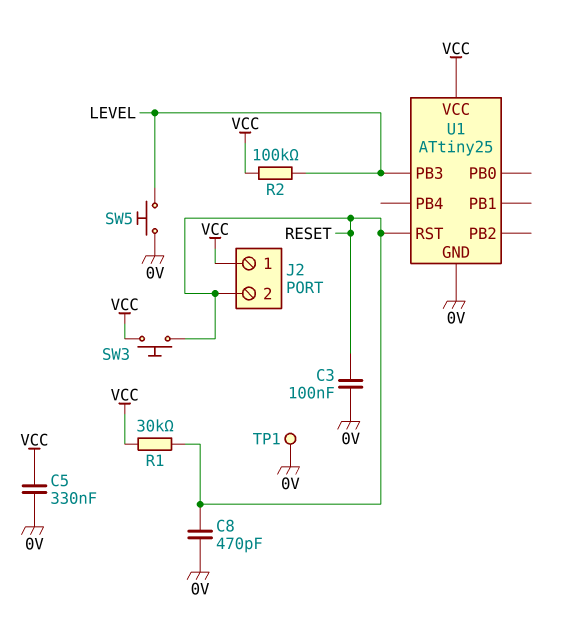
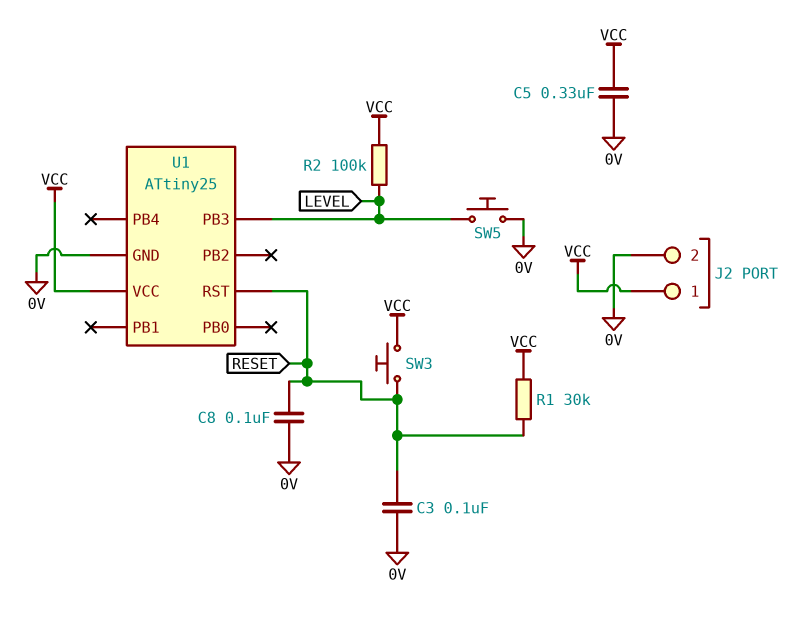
C8: 470pF (0V, RESET) -> 100nF (0V, RESET)
J2 pin 2: RESET -> 0V
TP1: test point (0V) -> none

